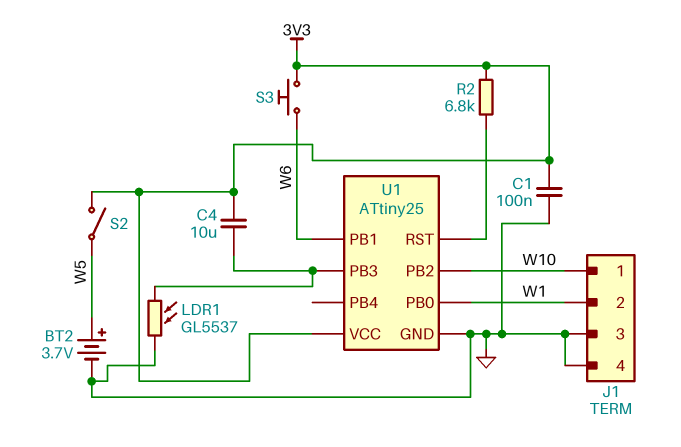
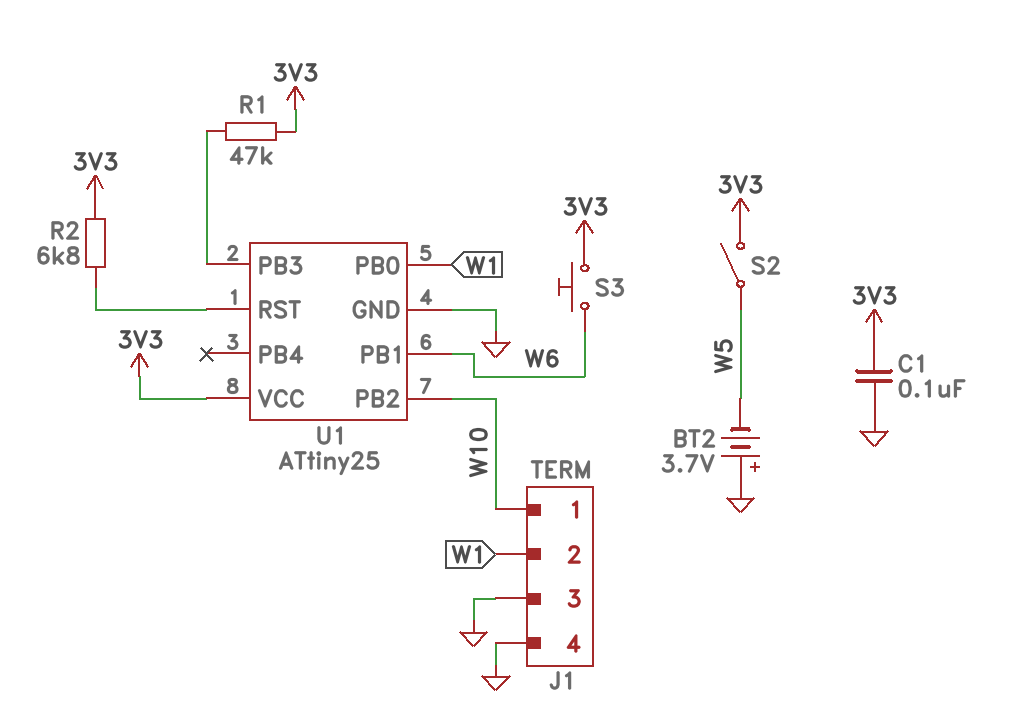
BT2: 3.7V (plus W5, minus GND) -> 3.7V (plus GND, minus W5)
C4: 10uF (3V3, U1/PB3) -> none
LDR1: GL5537 (GND, U1/PB3) -> none
R1: none -> 47k (3V3, U1/PB3)

